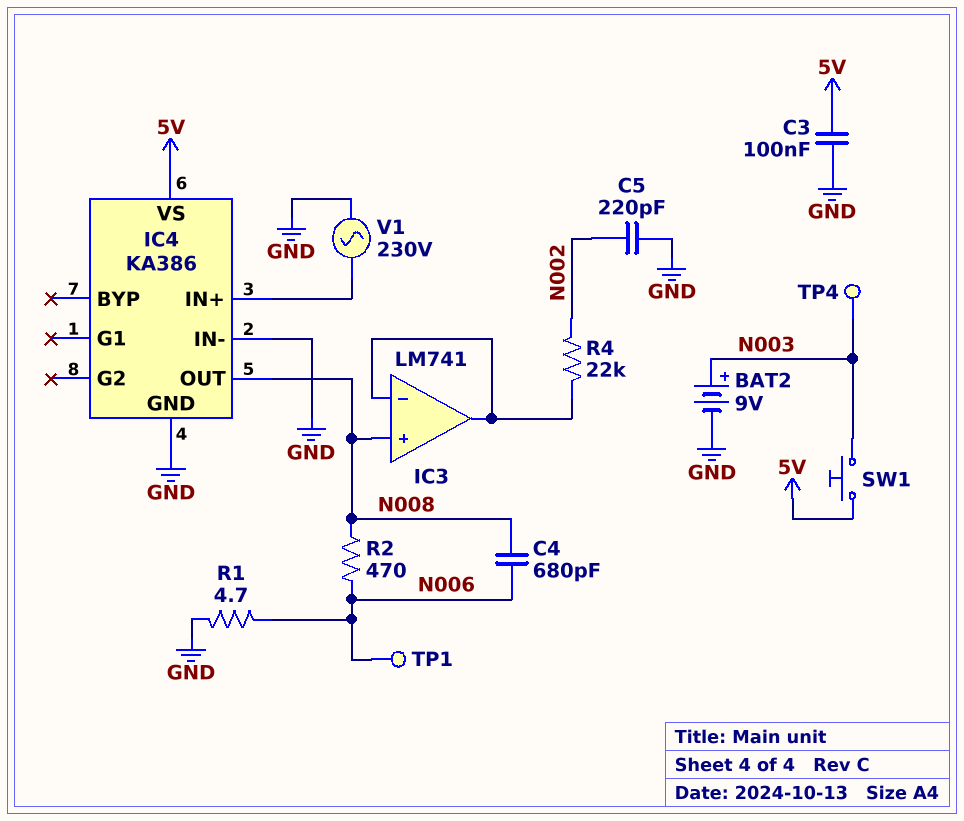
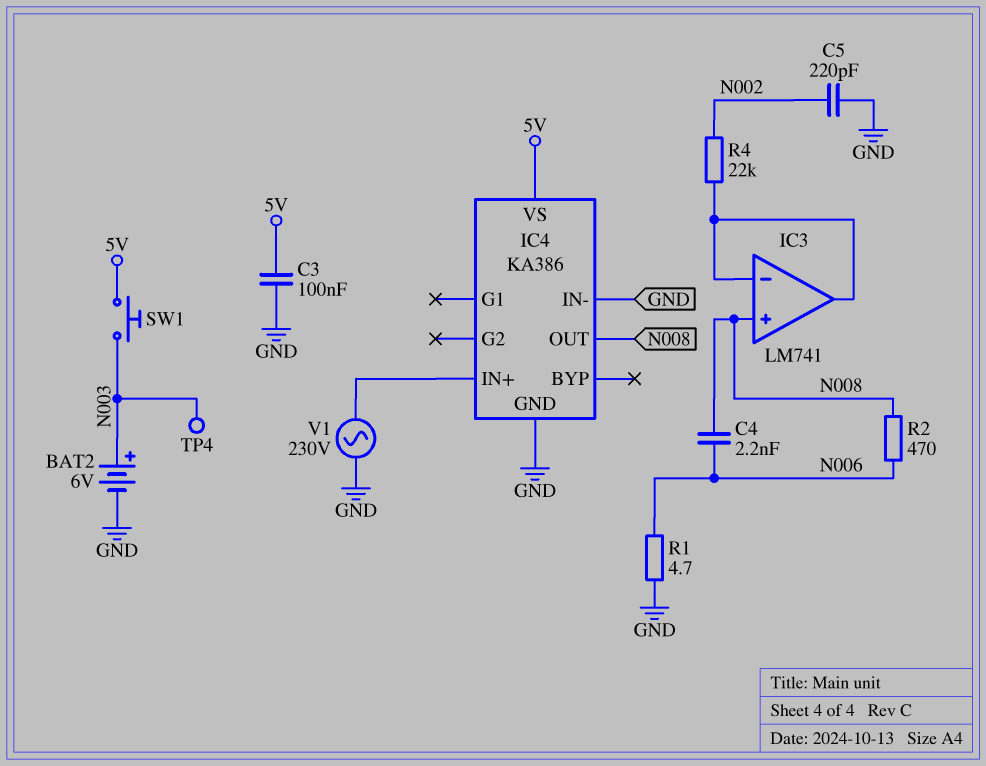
BAT2: 9V (plus N003, minus GND) -> 6V (plus N003, minus GND)
C4: 680pF (N006, N008) -> 2.2nF (N006, N008)
TP1: test point (N006) -> none

